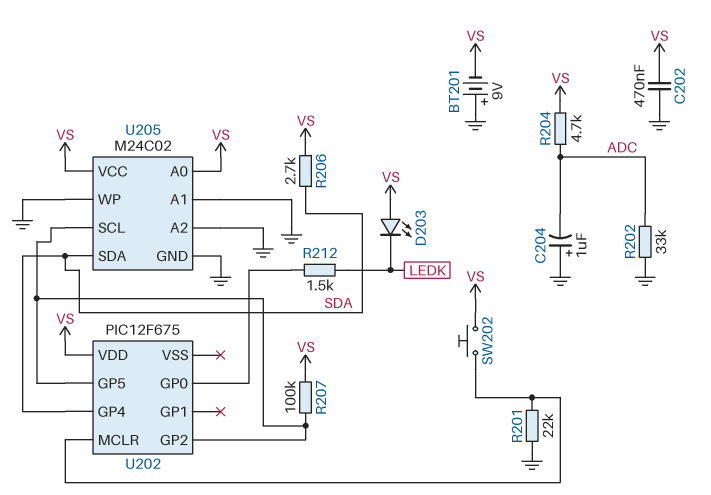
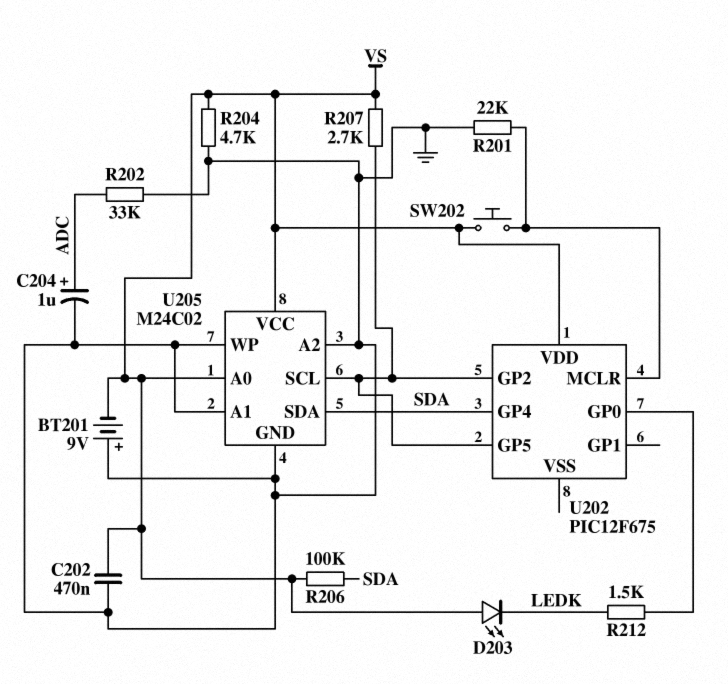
C204: 1uF (plus GND, minus ADC) -> 1uF (plus ADC, minus GND)
R204: 4.7k (ADC, VS) -> 4.7k (GND, VS)
R206: 2.7k (SDA, VS) -> 100k (SDA, VS)
R207: 100k (U202/GP2, VS) -> 2.7k (U202/GP2, VS)

